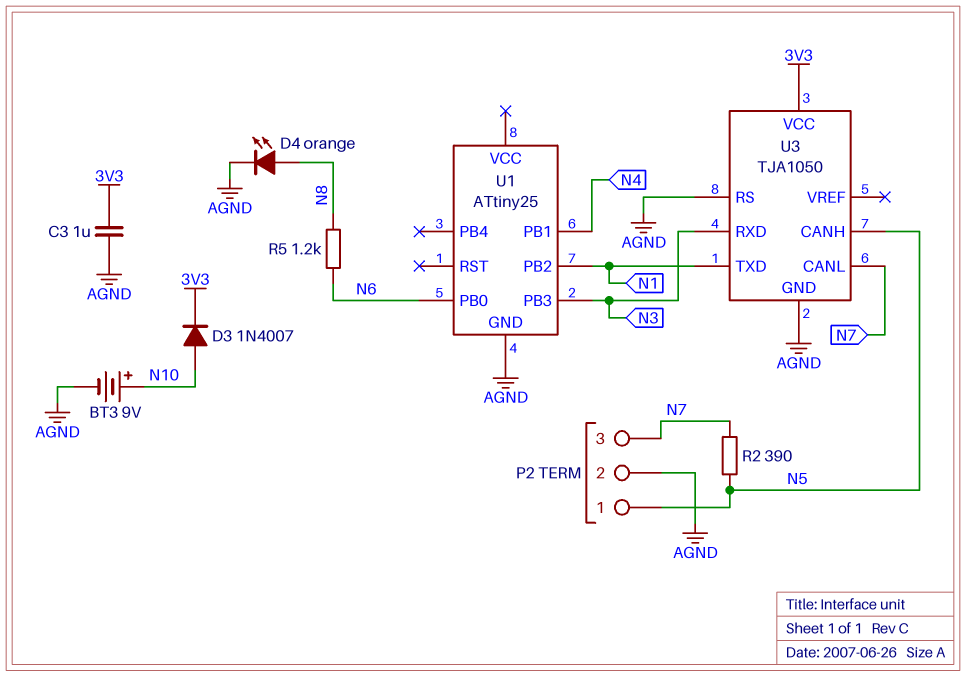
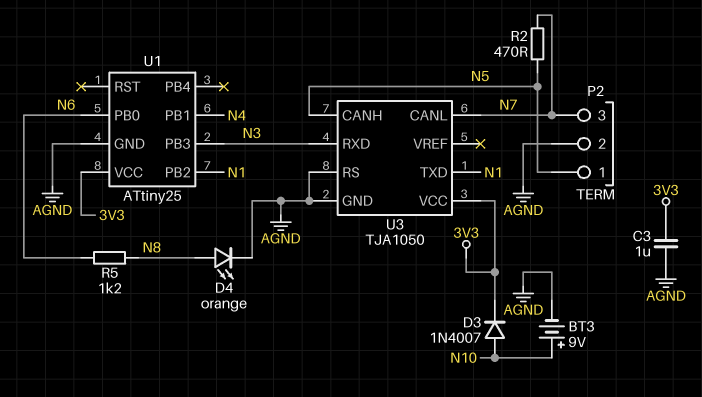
R2: 390 (N5, N7) -> 470 (N5, N7)
U1 pin VCC: none -> 3V3

